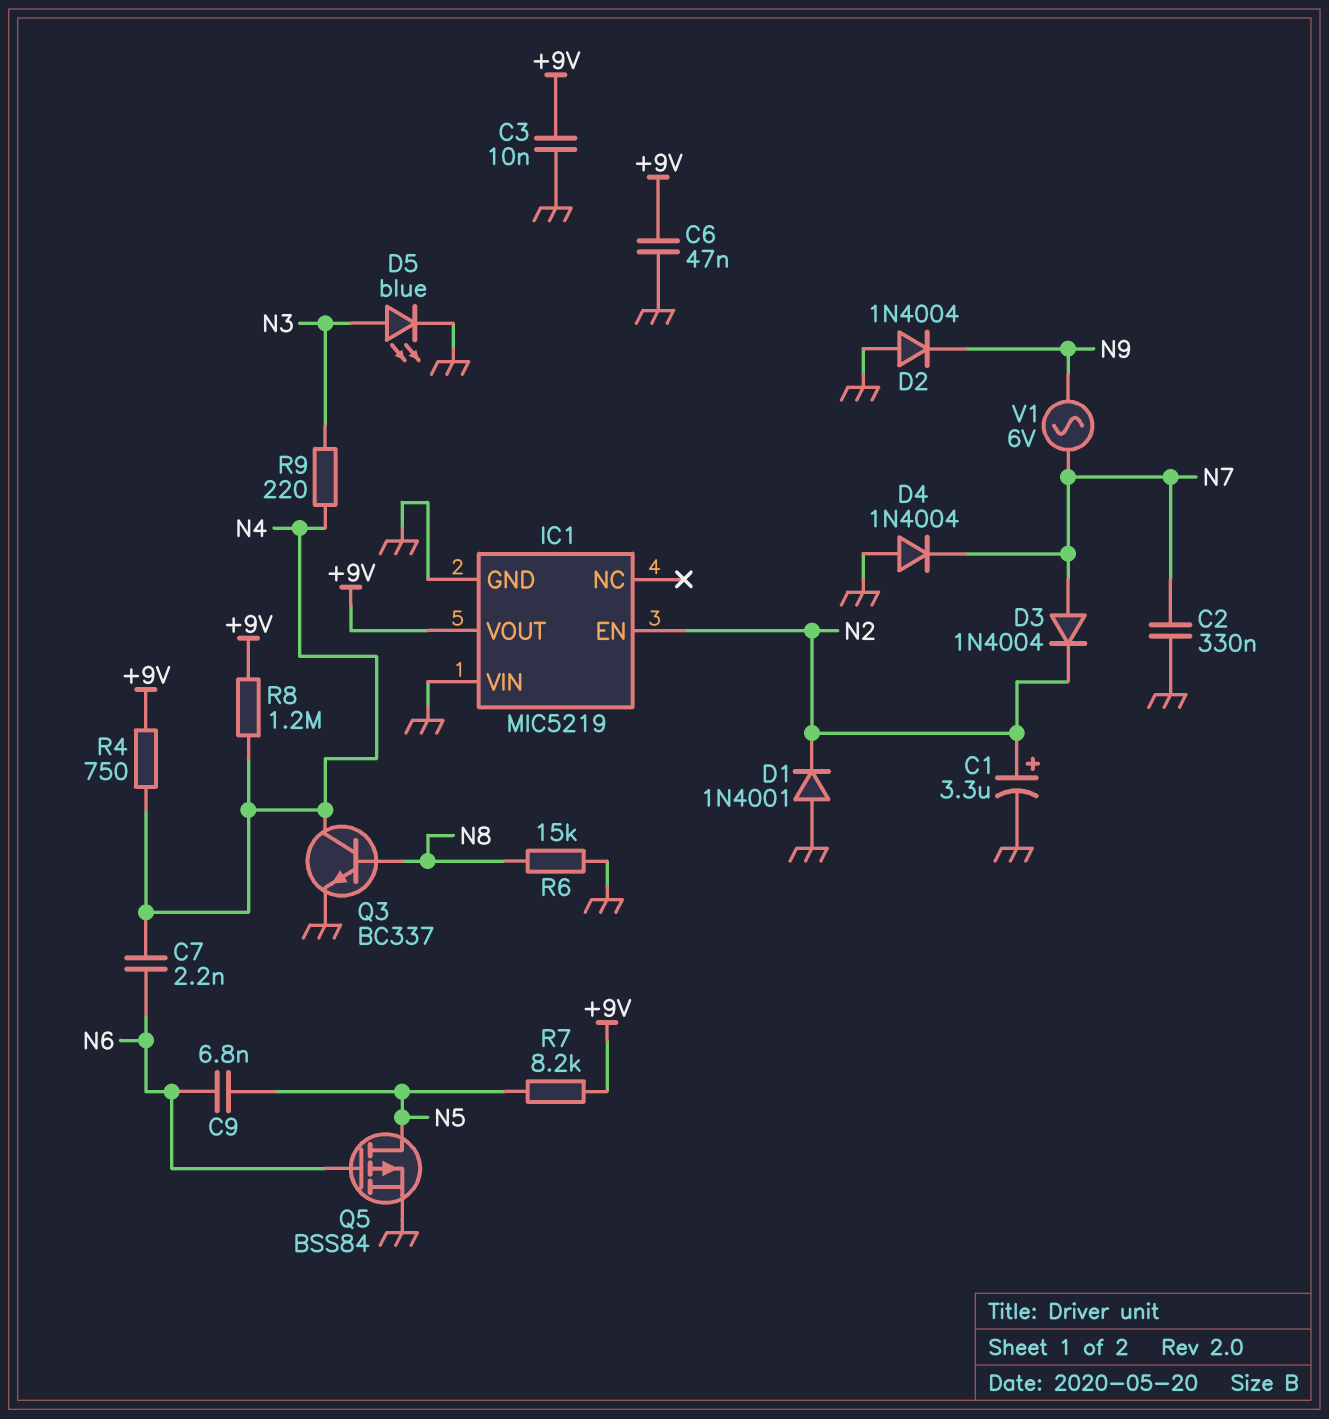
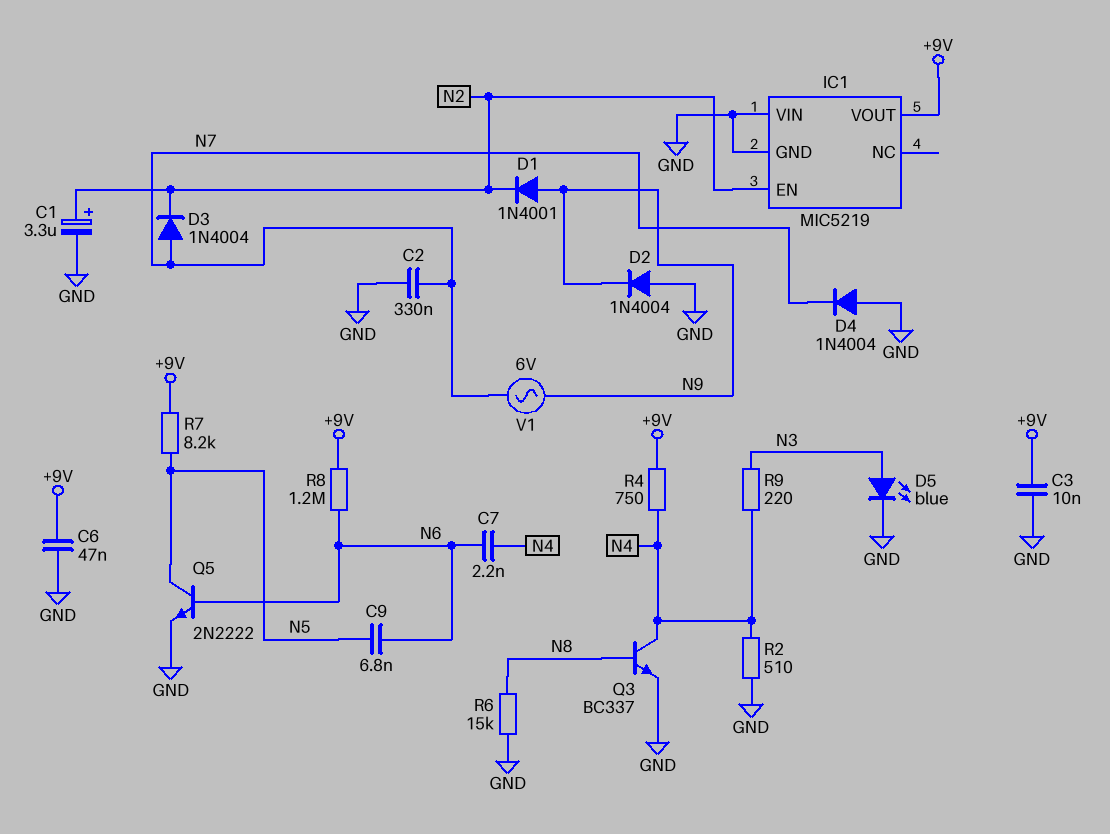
D1: diode 1N4001 (A GND, K N2) -> diode 1N4001 (A N9, K N2)
Q5: PMOS BSS84 (G N6, D N5, S GND) -> NPN 2N2222 (B N6, C N5, E GND)
R2: none -> 510 (GND, N4)
R8: 1.2M (+9V, N4) -> 1.2M (+9V, N6)

